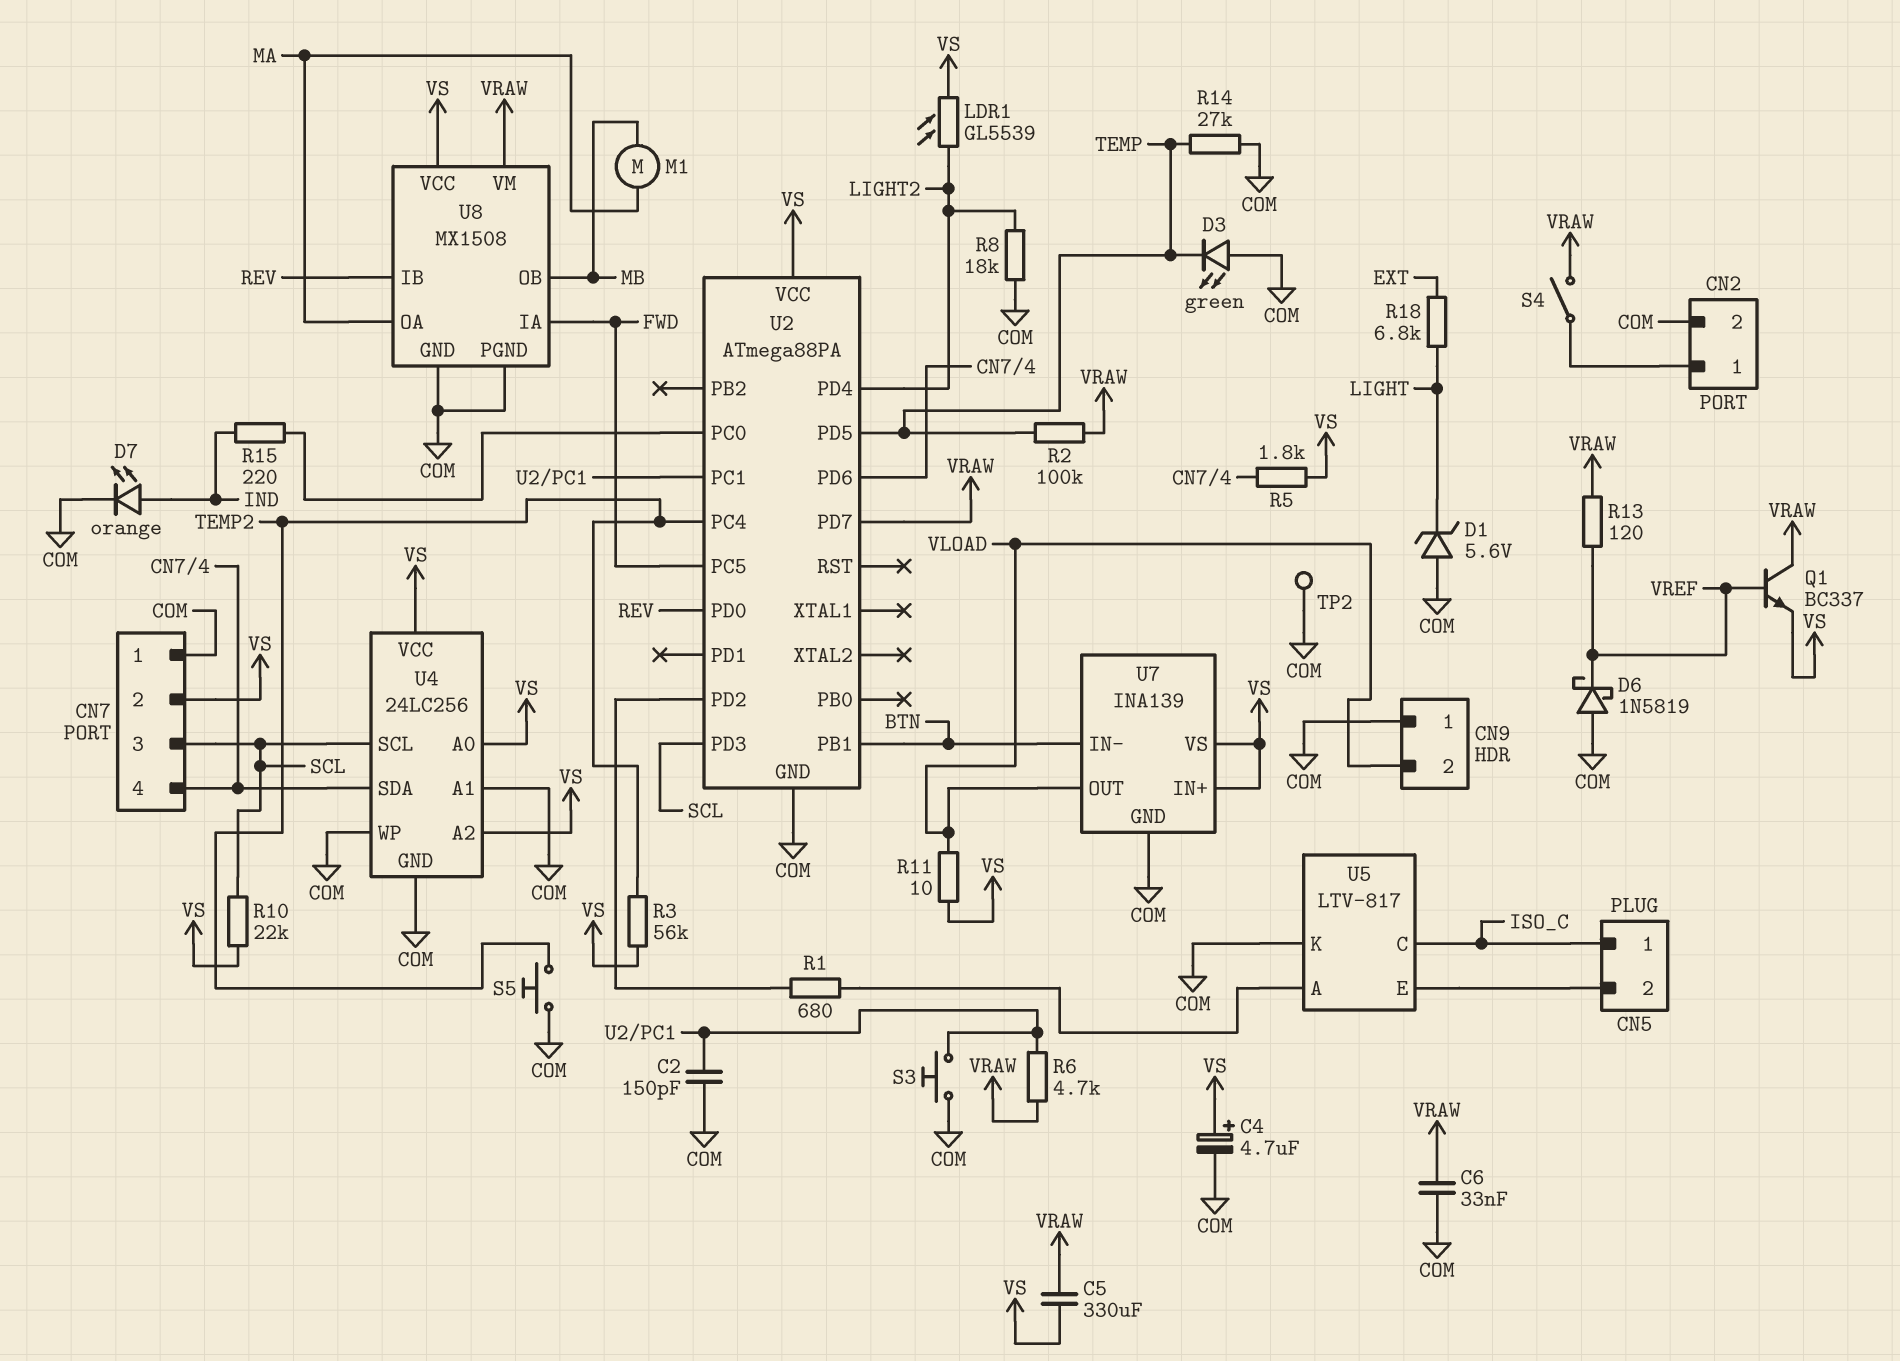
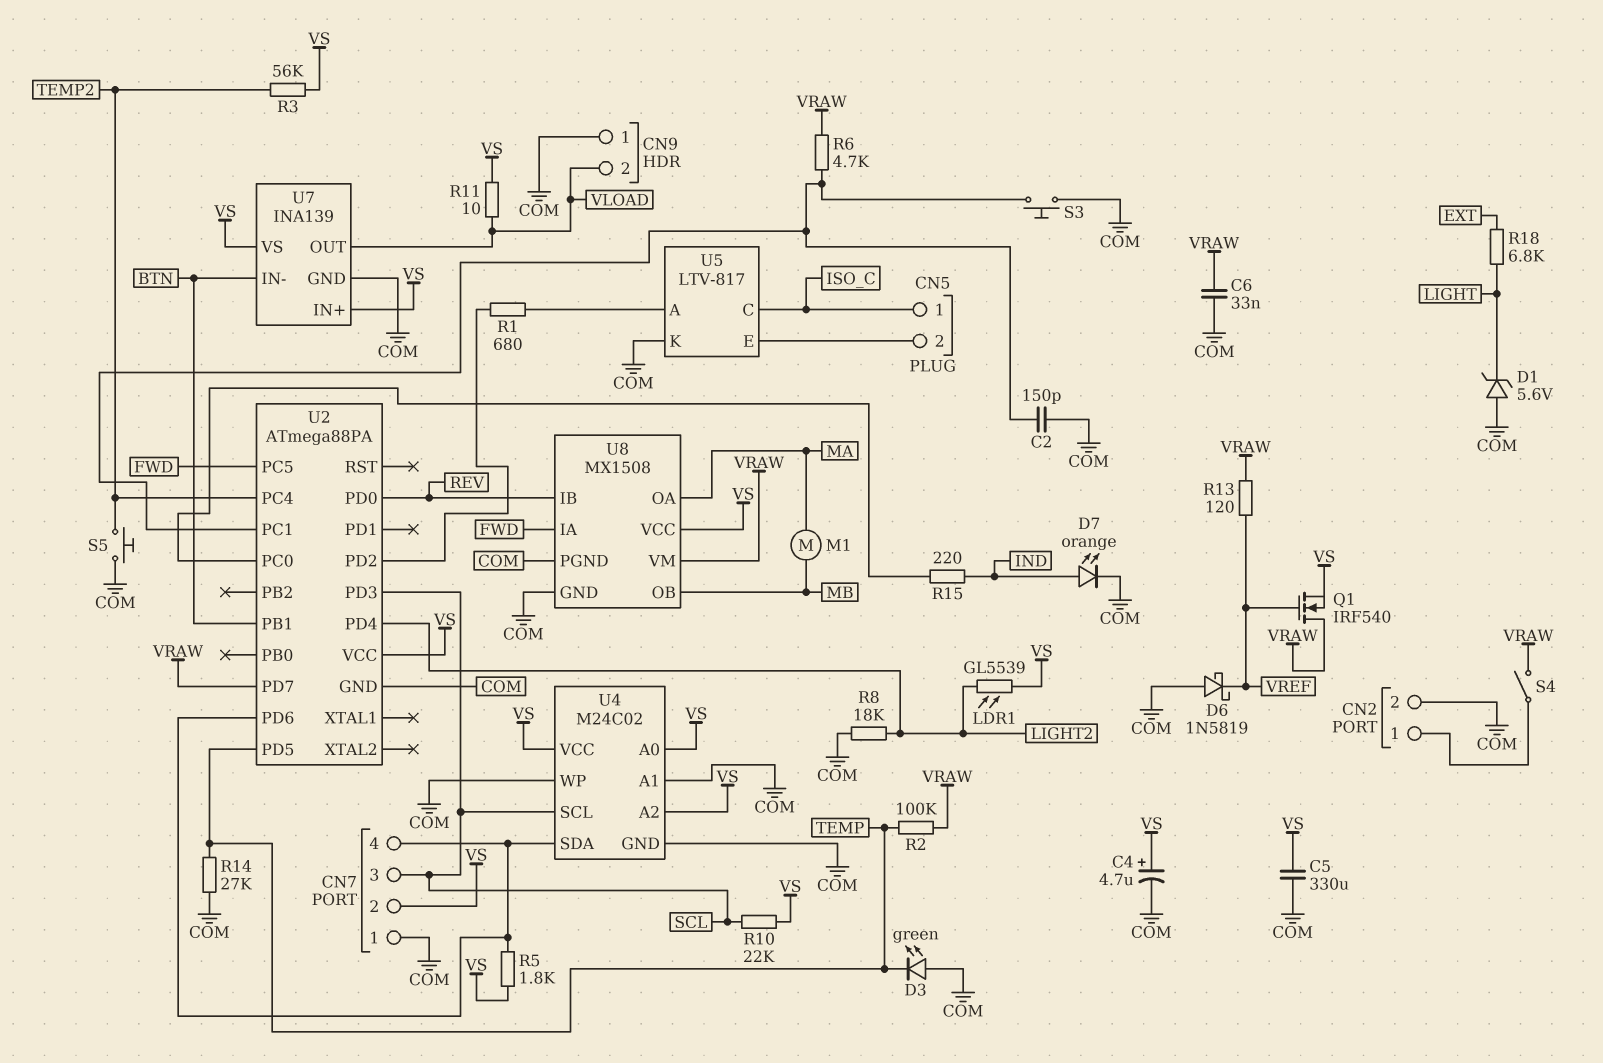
C5: 330uF (VRAW, VS) -> 330uF (COM, VS)
Q1: NPN BC337 (B VREF, C VRAW, E VS) -> NMOS IRF540 (G VREF, D VRAW, S VS)
TP2: test point (COM) -> none
U4: 24LC256 -> M24C02

